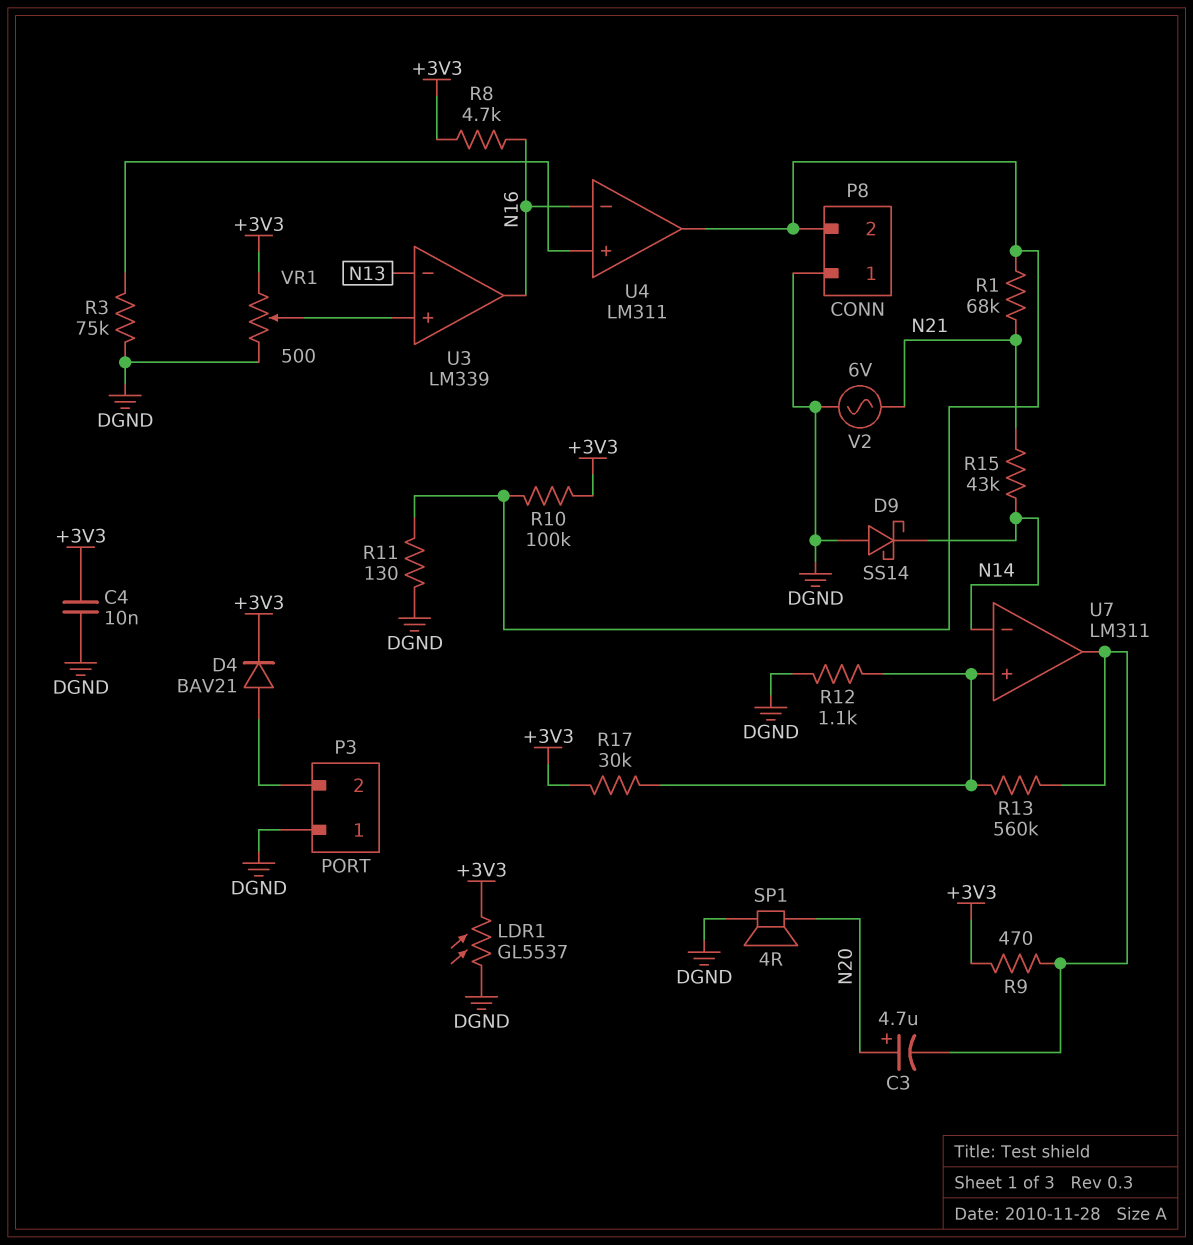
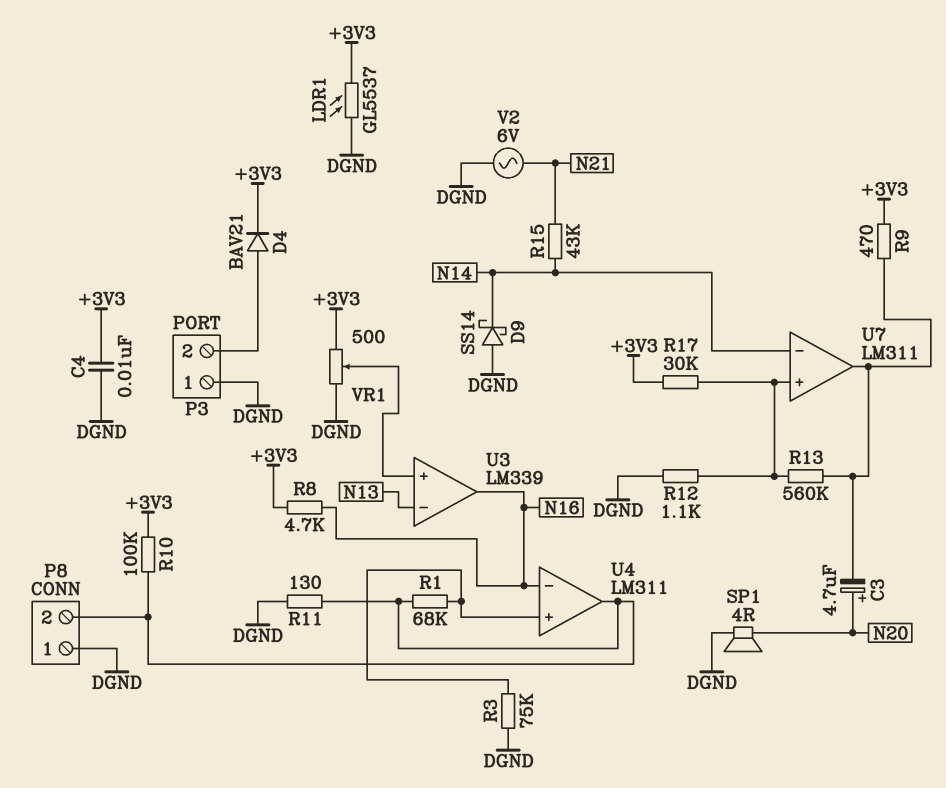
R1: 68k (N21, P8/2) -> 68k (P8/2, U4/in+)

